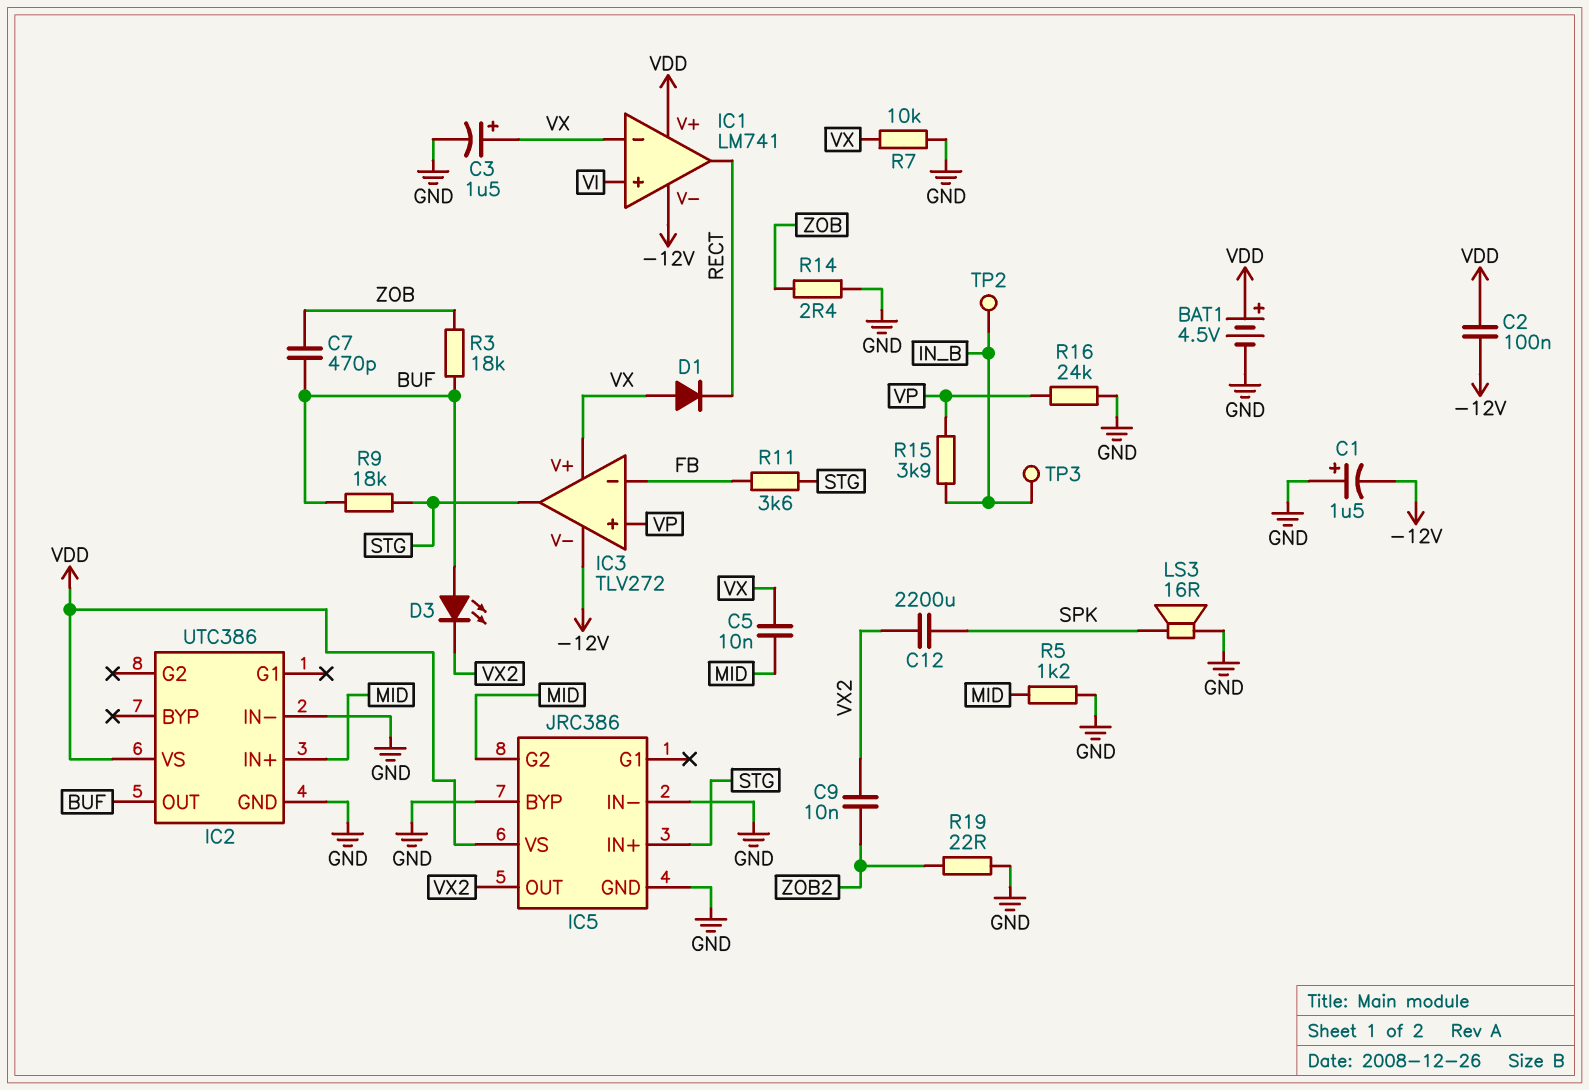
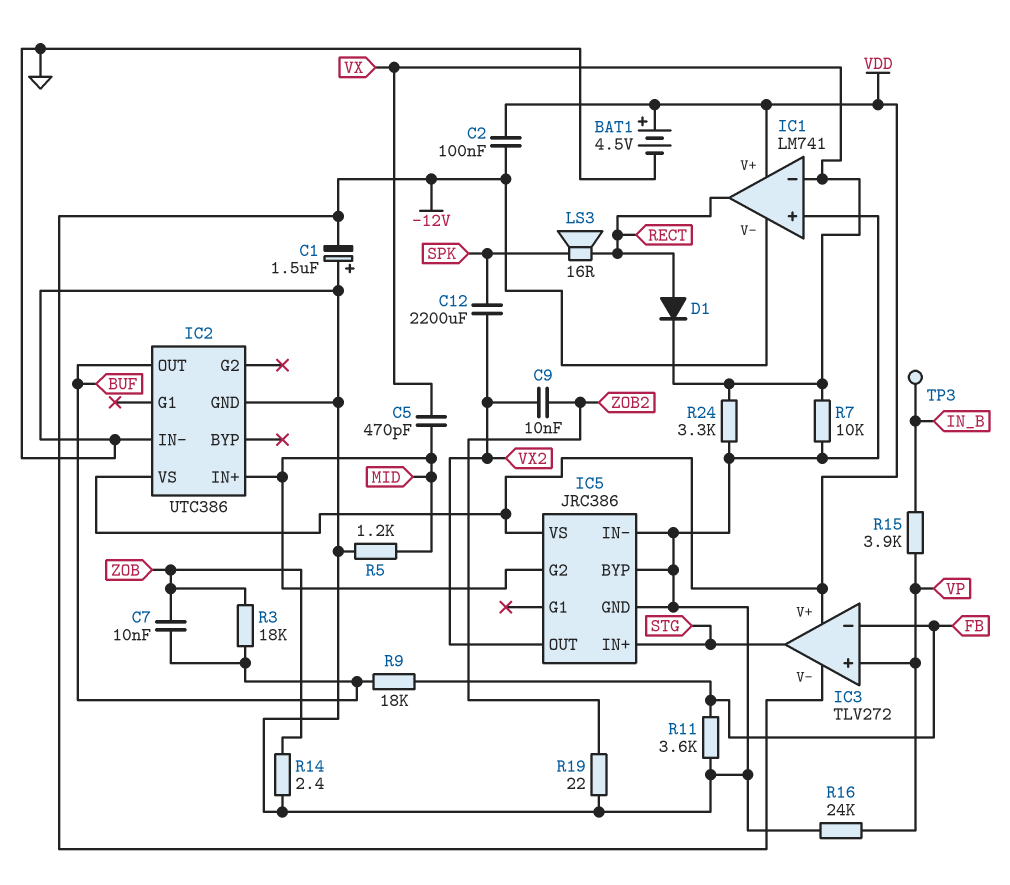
C3: 1.5uF (plus VX, minus GND) -> none
C5: 10nF (MID, VX) -> 470pF (MID, VX)
C7: 470pF (BUF, ZOB) -> 10nF (BUF, ZOB)
D1: diode (A VX, K RECT) -> diode (A RECT, K VX)
D3: LED (A BUF, K VX2) -> none
IC1 pin in+: VI -> GND
IC3 pin V+: VX -> VDD
LS3: speaker 16R (GND, SPK) -> speaker 16R (RECT, SPK)
R9: 18k (BUF, STG) -> 18k (BUF, FB)
R11: 3.6k (FB, STG) -> 3.6k (FB, GND)
R24: none -> 3.3k (GND, VX)
TP2: test point (IN_B) -> none

